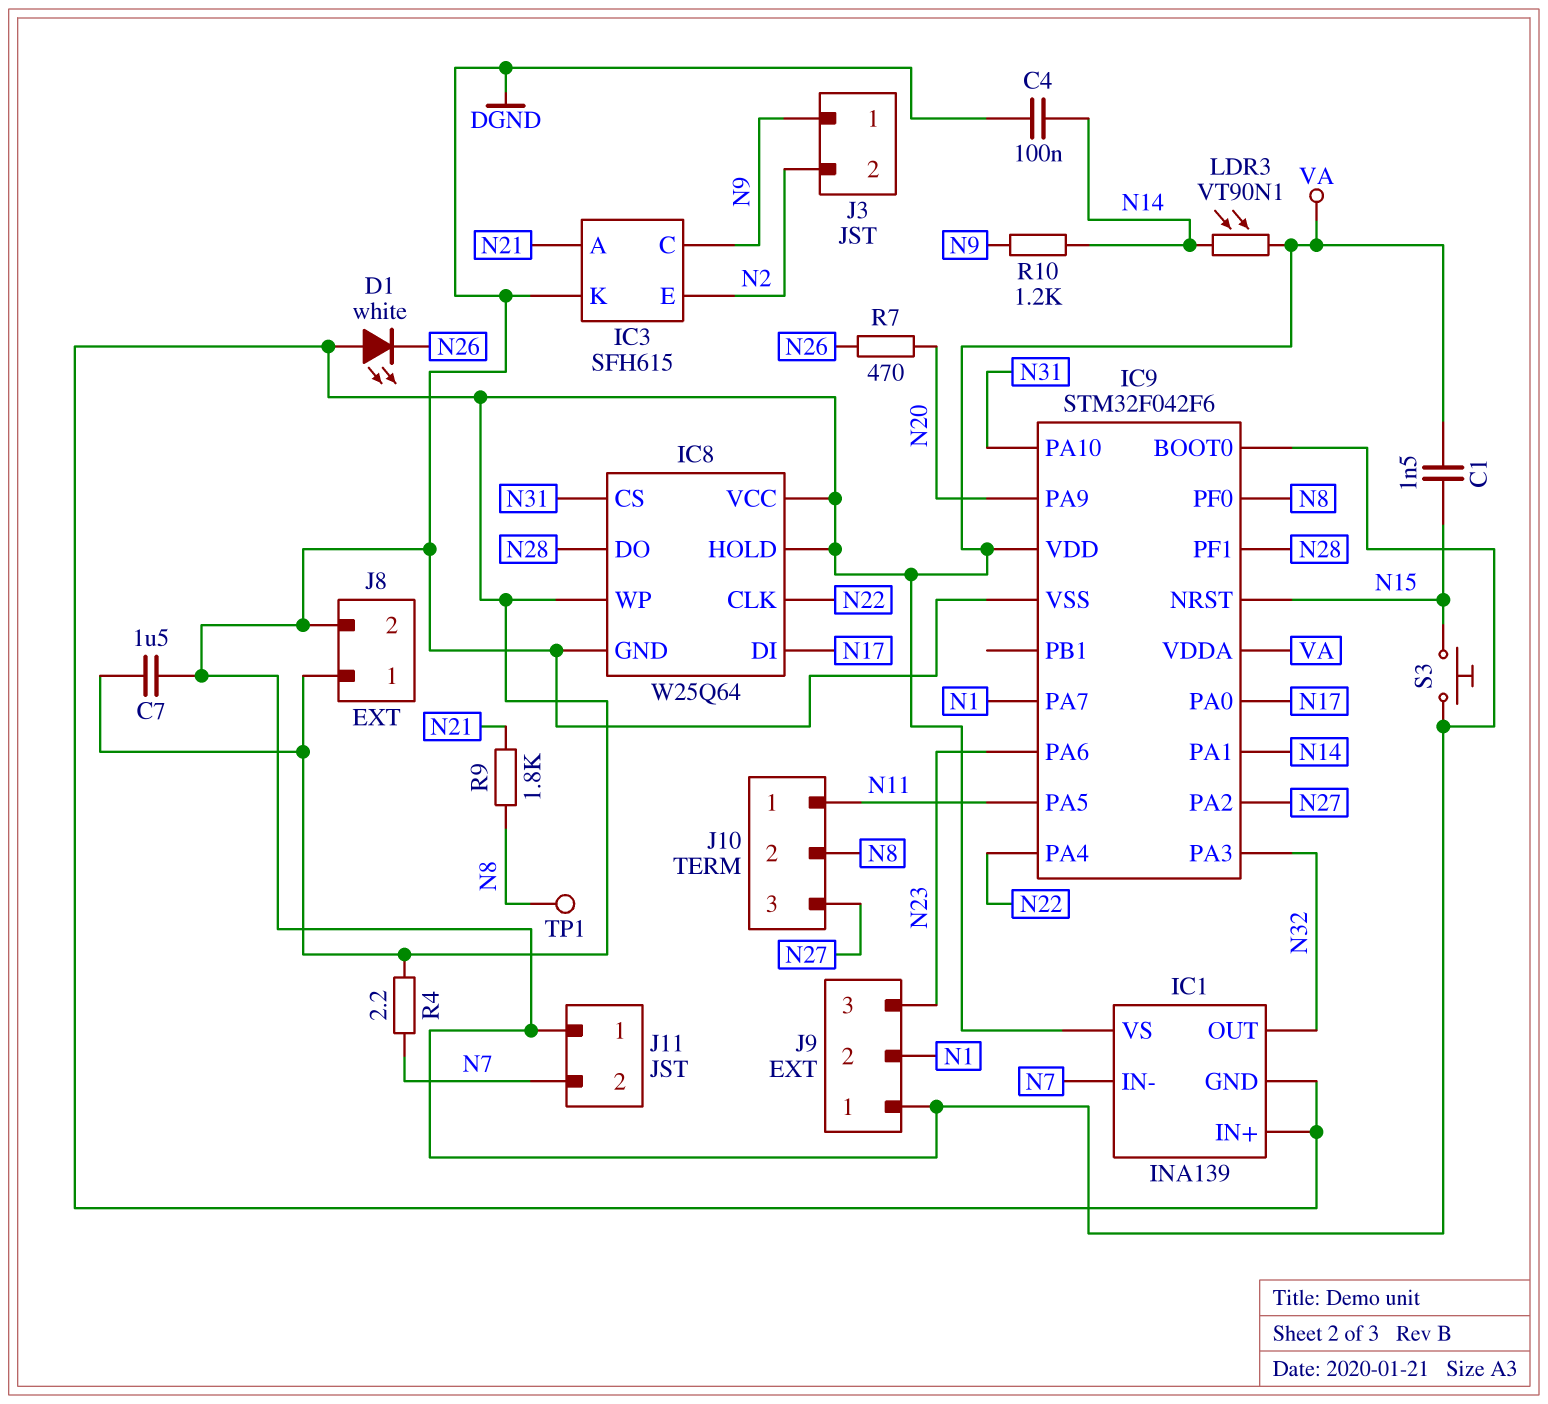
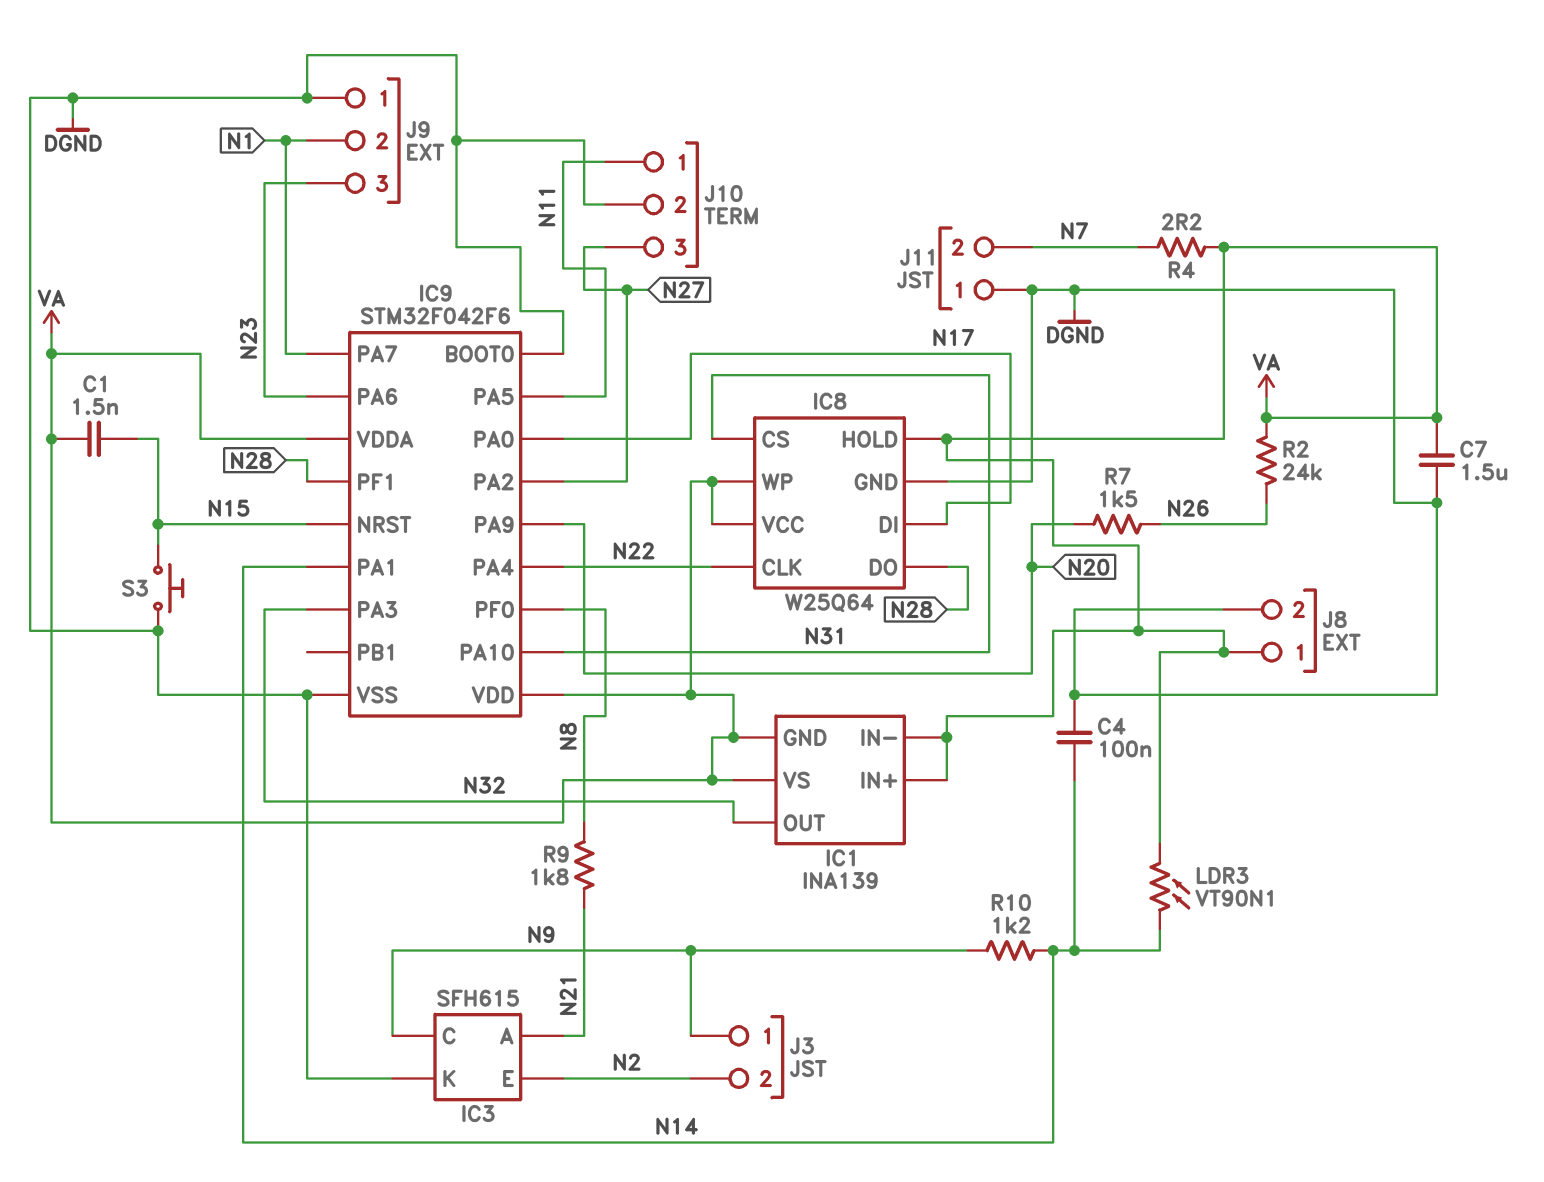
D1: LED white (A VA, K N26) -> none
IC1 pin IN-: N7 -> VA
J10 pin 2: N8 -> DGND
R2: none -> 24k (N26, VA)
R7: 470 (N20, N26) -> 1.5k (N20, N26)
TP1: test point (N8) -> none

